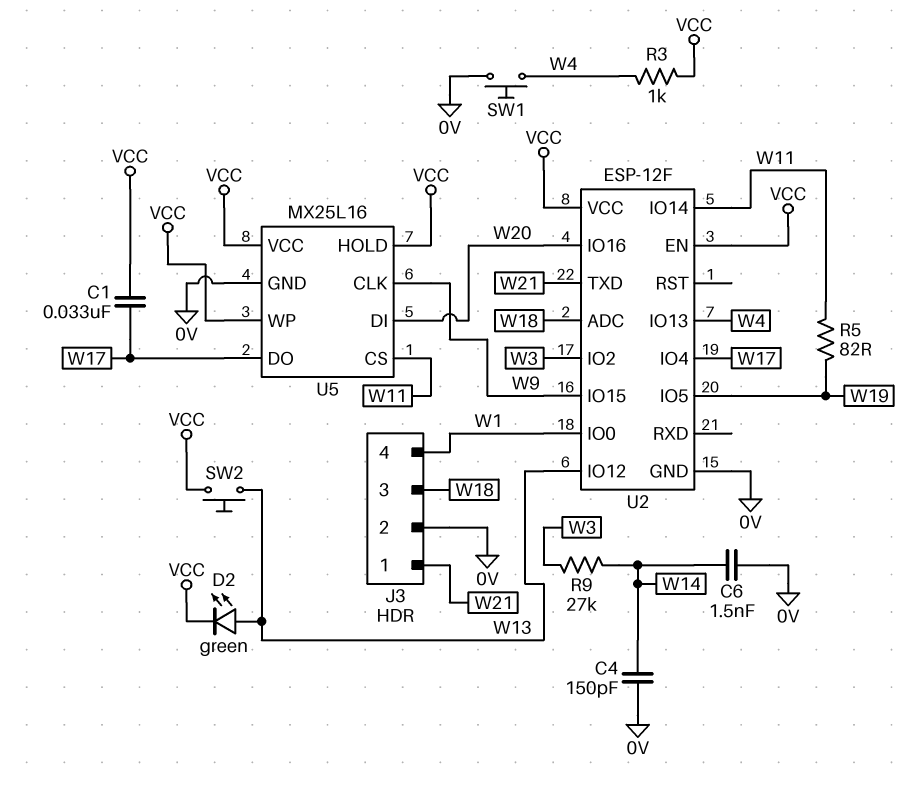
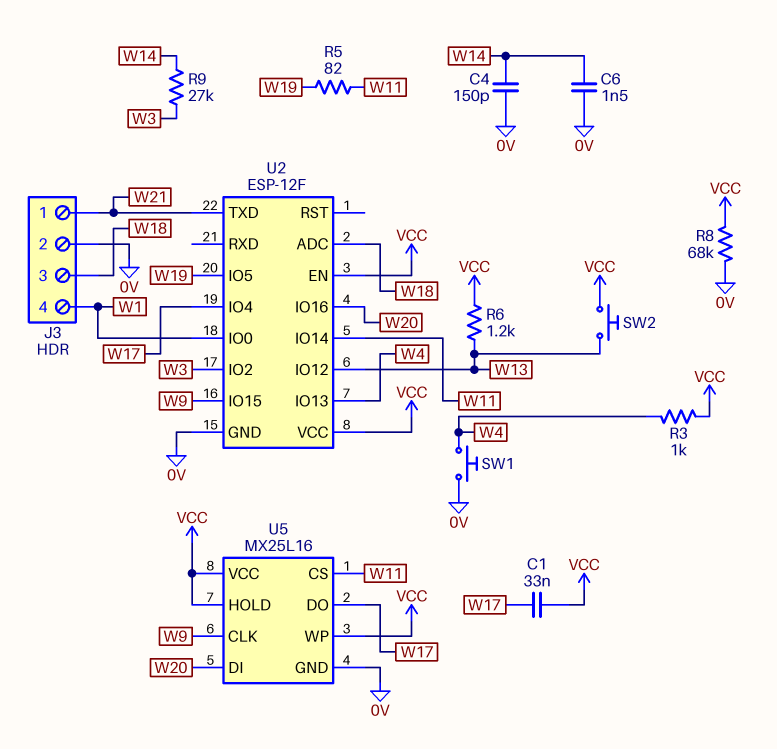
D2: LED green (A W13, K VCC) -> none
R6: none -> 1.2k (VCC, W13)
R8: none -> 68k (0V, VCC)

